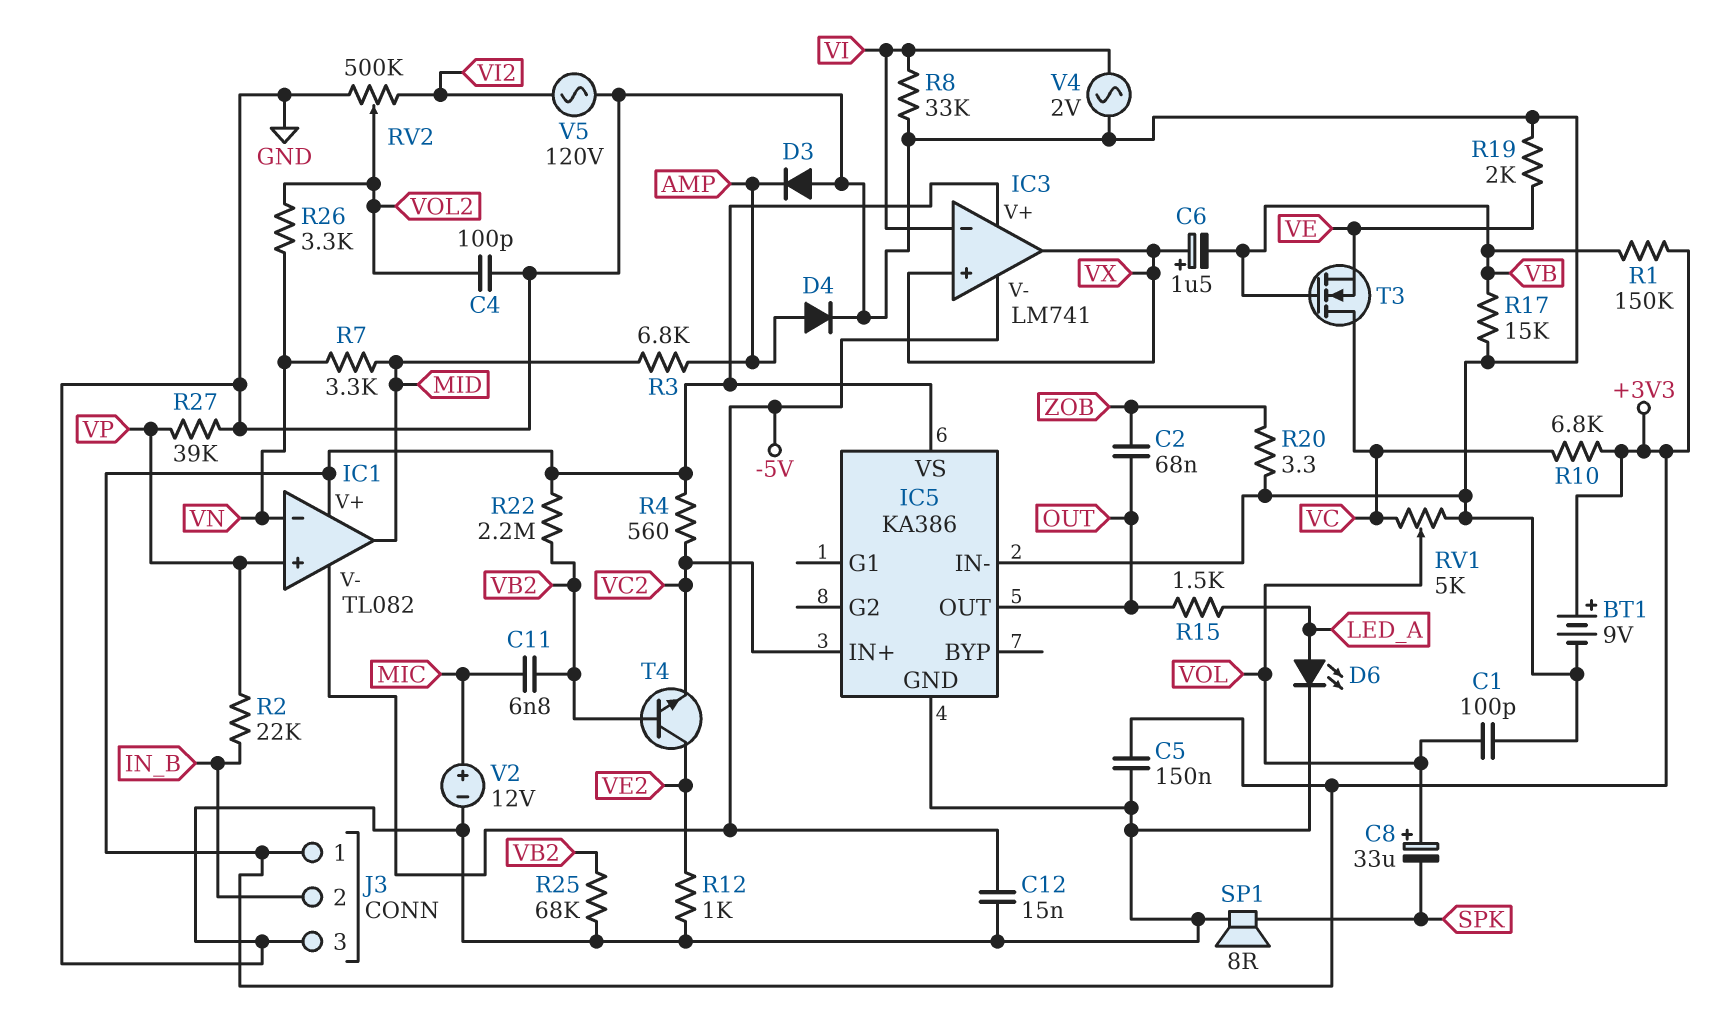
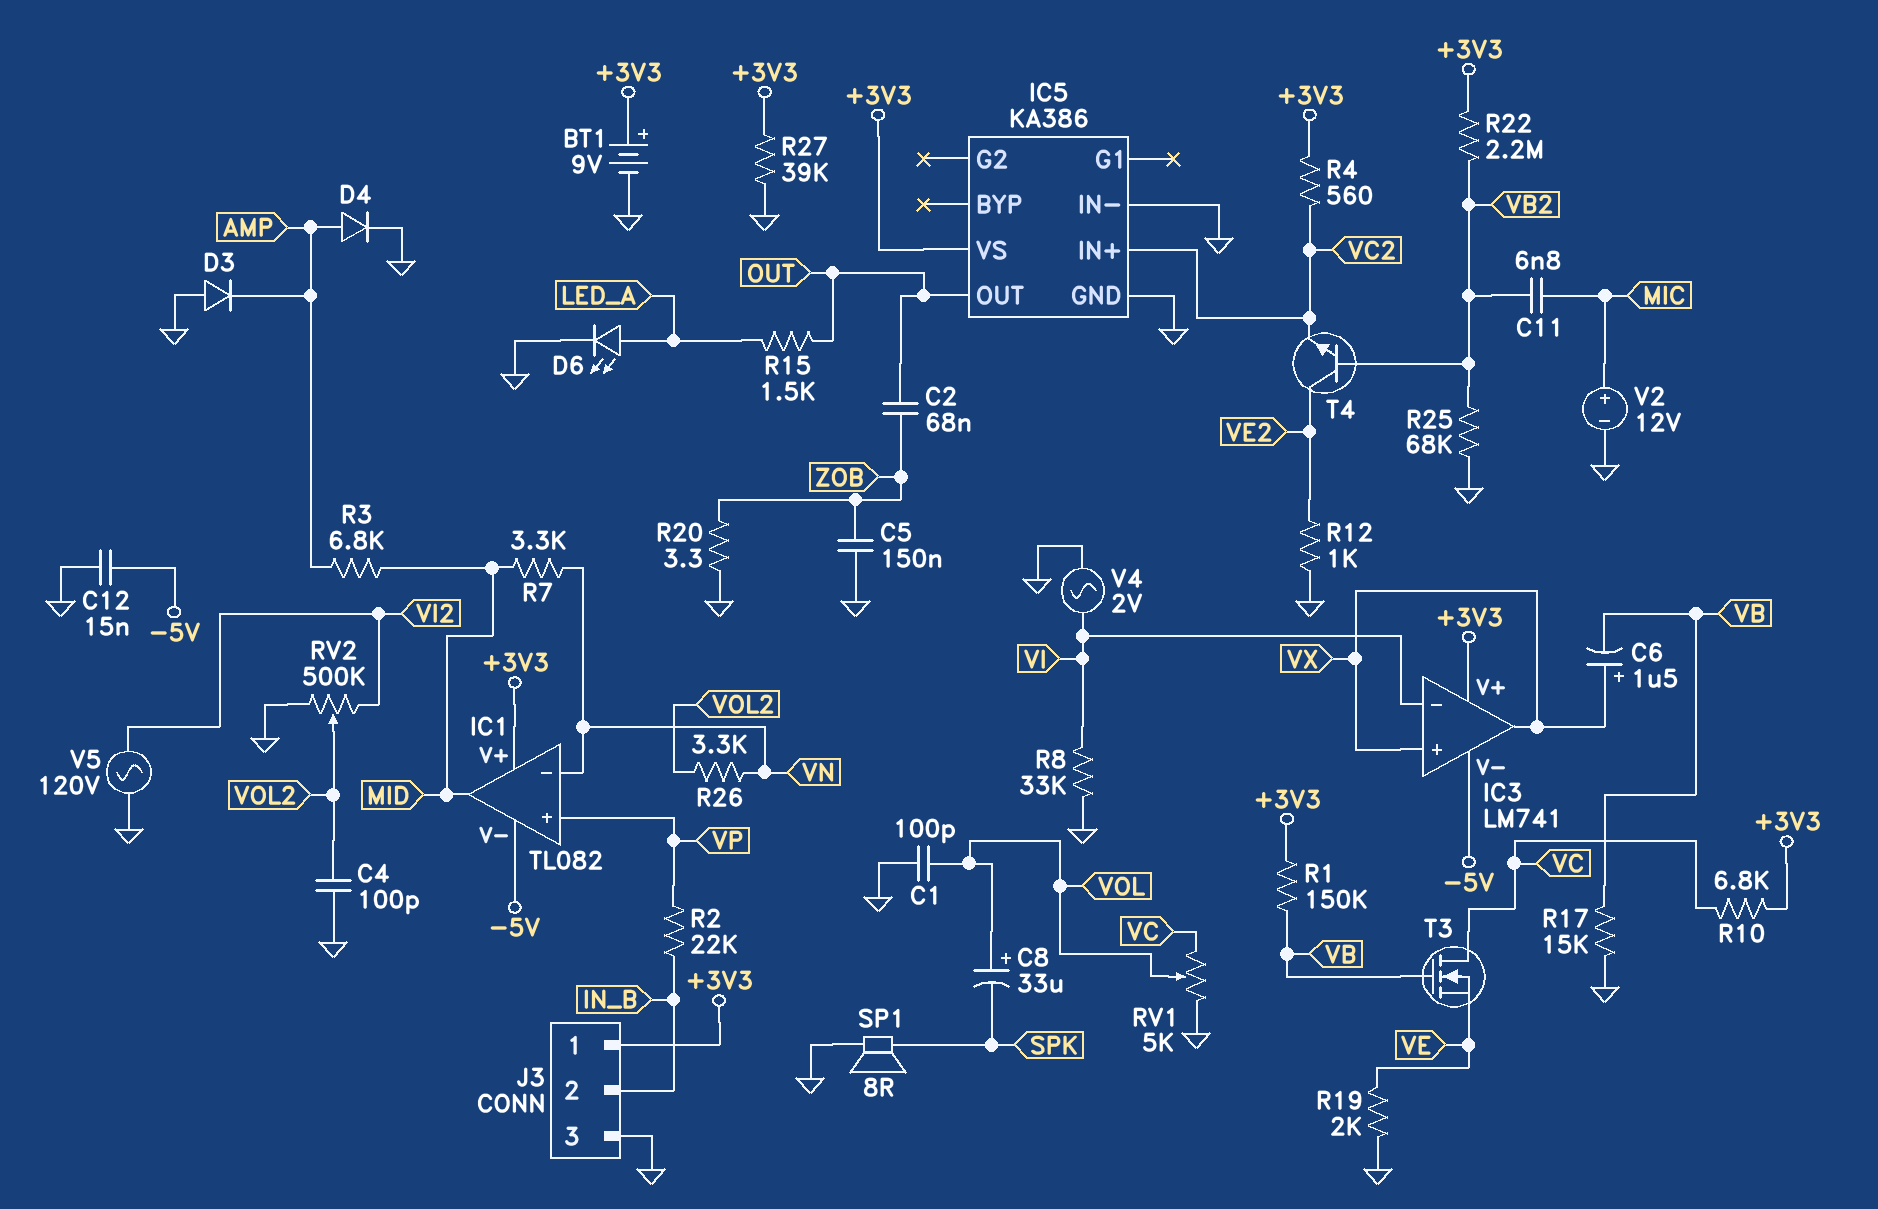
C5: 150nF (+3V3, GND) -> 150nF (GND, ZOB)
R27: 39k (GND, VP) -> 39k (+3V3, GND)

